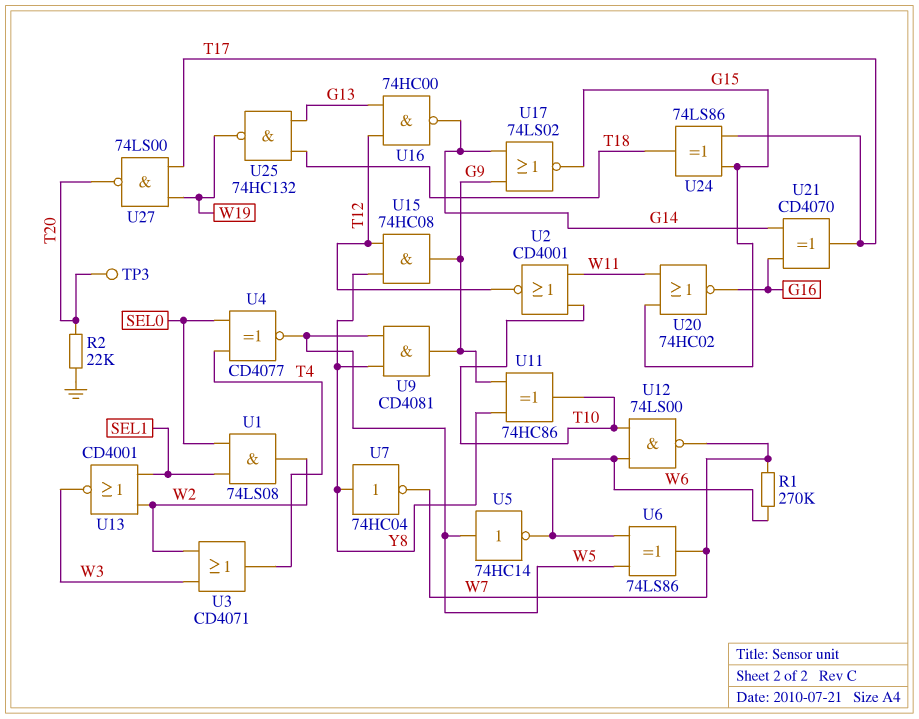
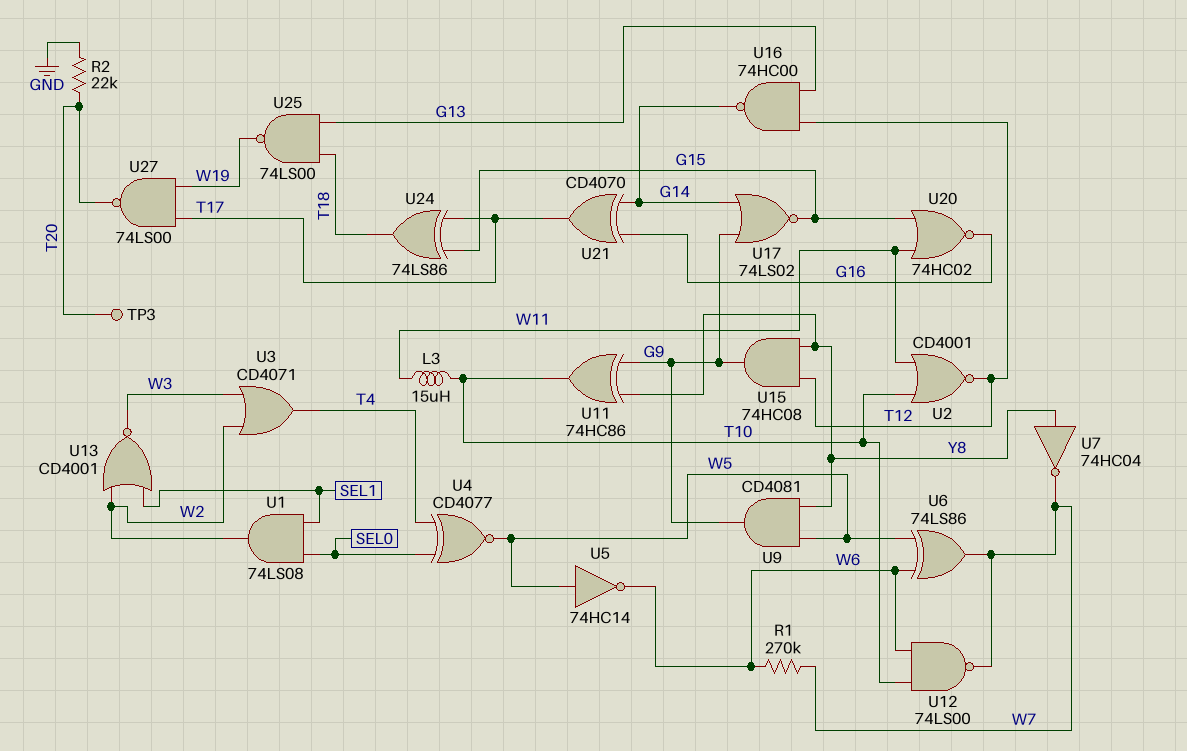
L3: none -> 15uH (T10, W11)
U25: NAND 74HC132 (in G13, in T18, out W19) -> NAND 74LS00 (in G13, in T18, out W19)

